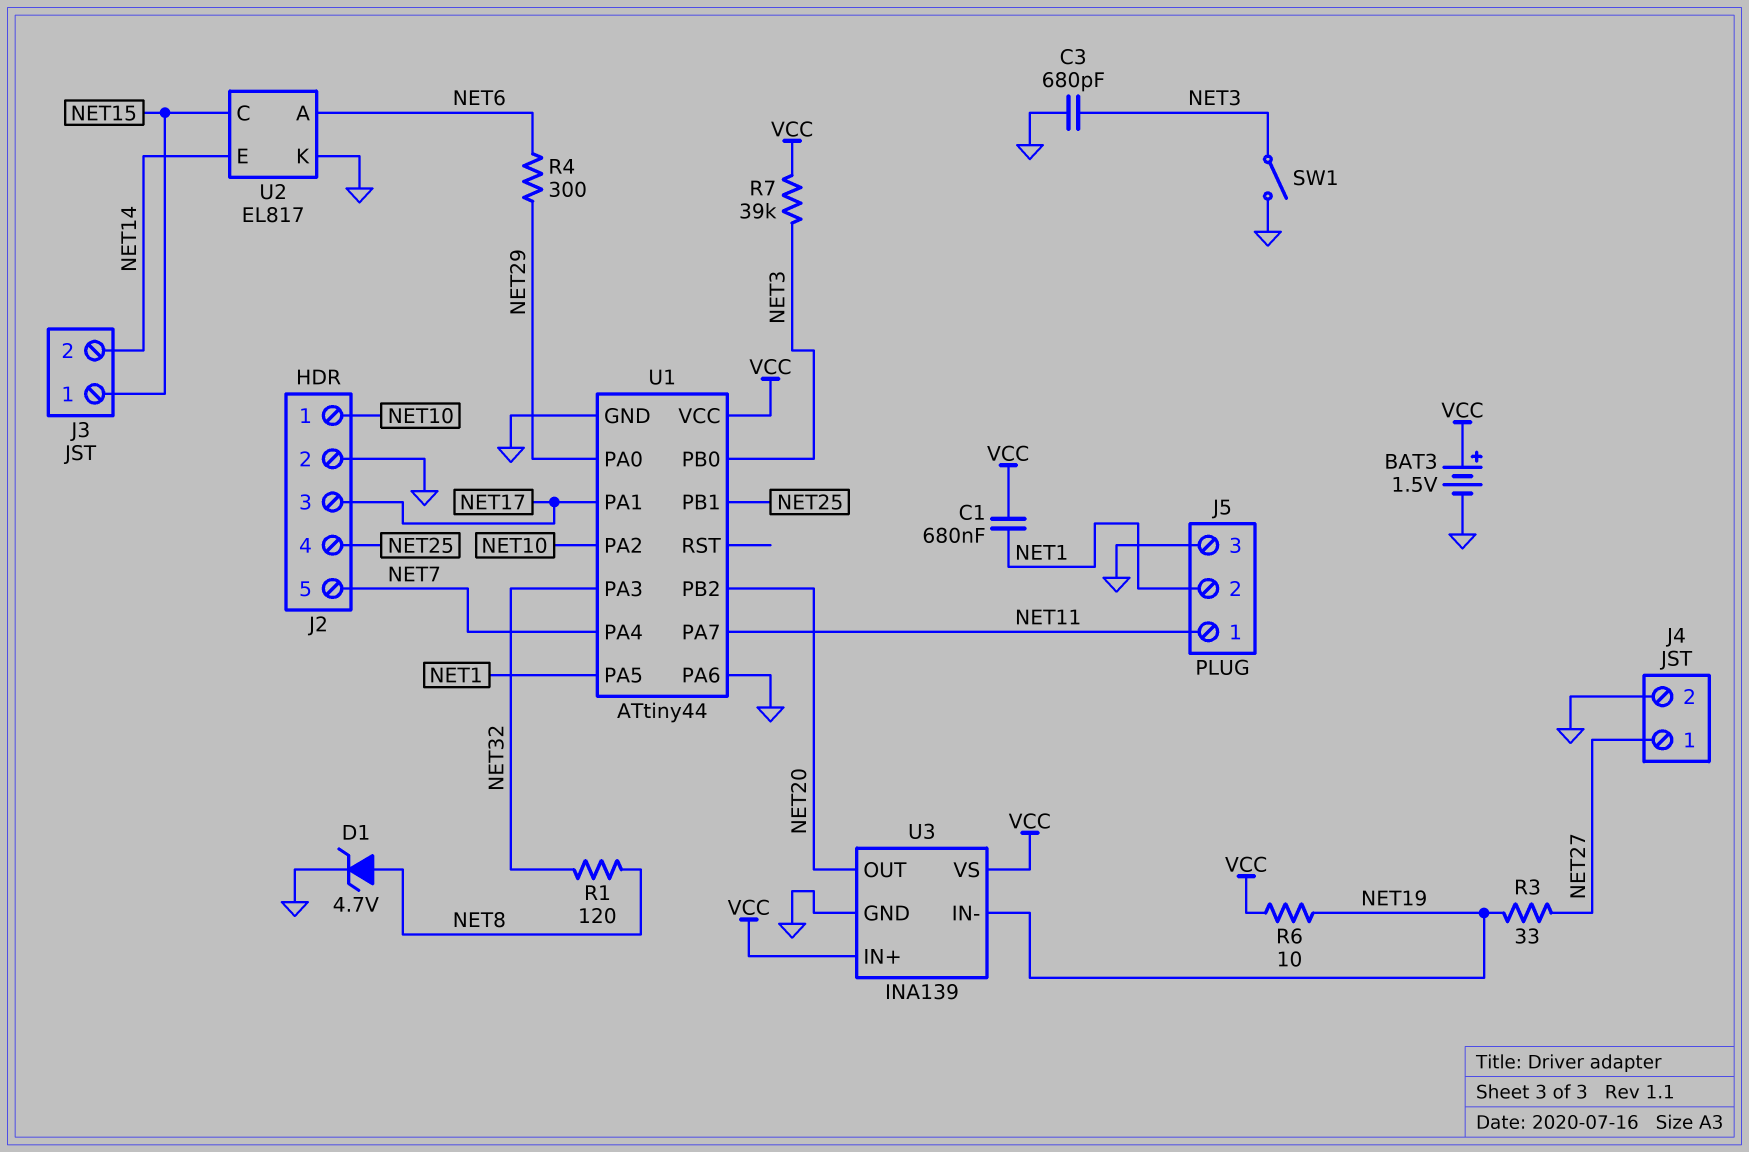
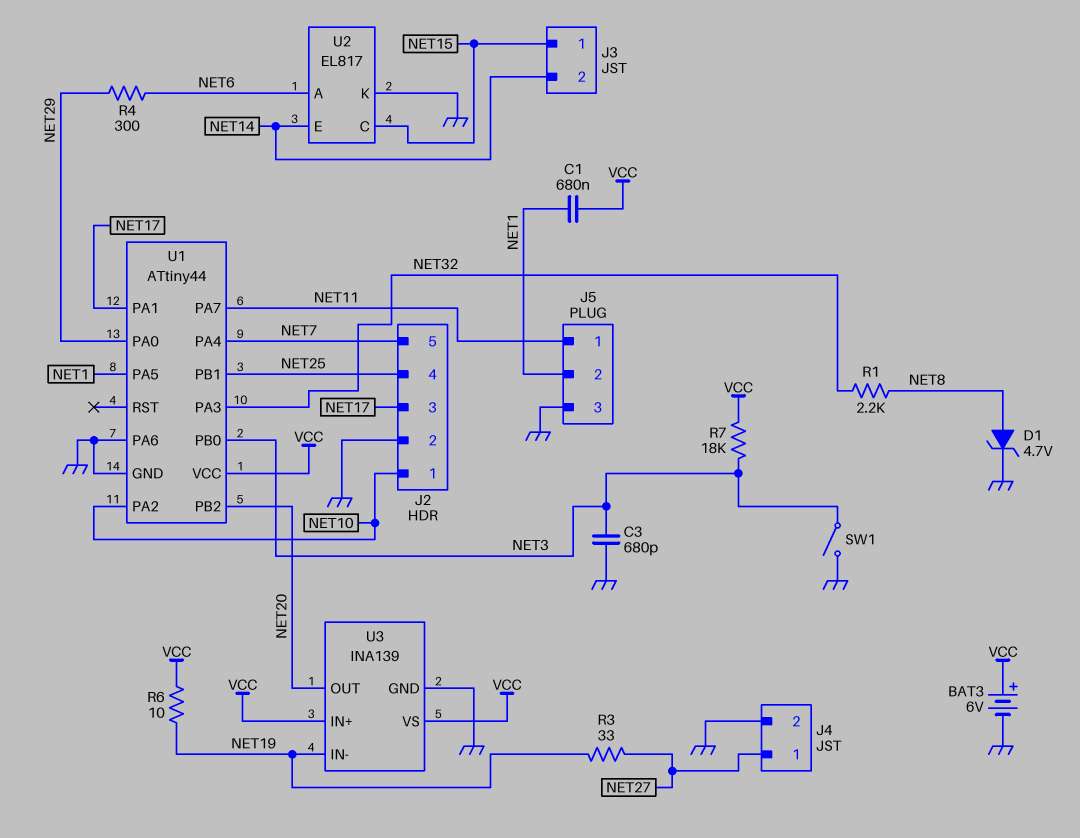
BAT3: 1.5V (plus VCC, minus GND) -> 6V (plus VCC, minus GND)
R1: 120 (NET8, NET32) -> 2.2k (NET8, NET32)
R7: 39k (NET3, VCC) -> 18k (NET3, VCC)

